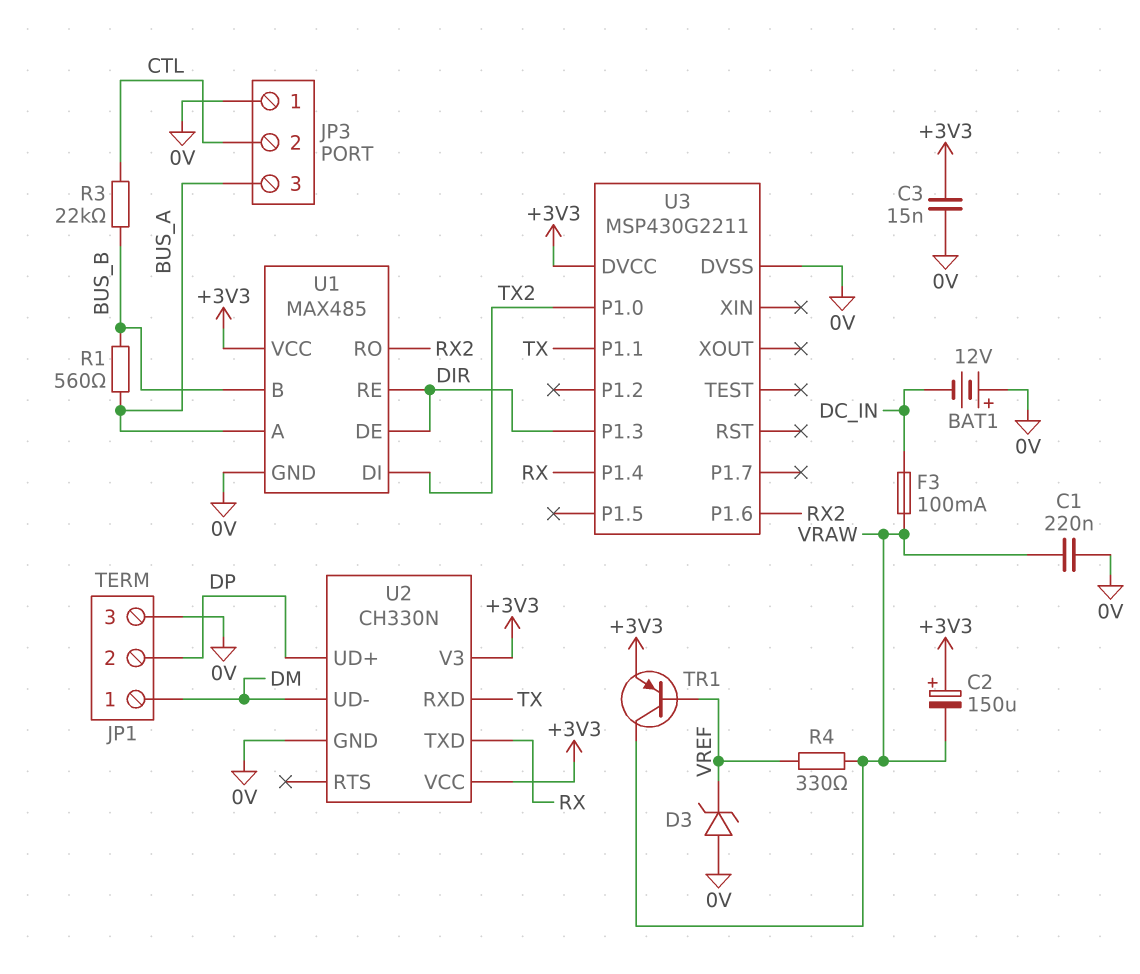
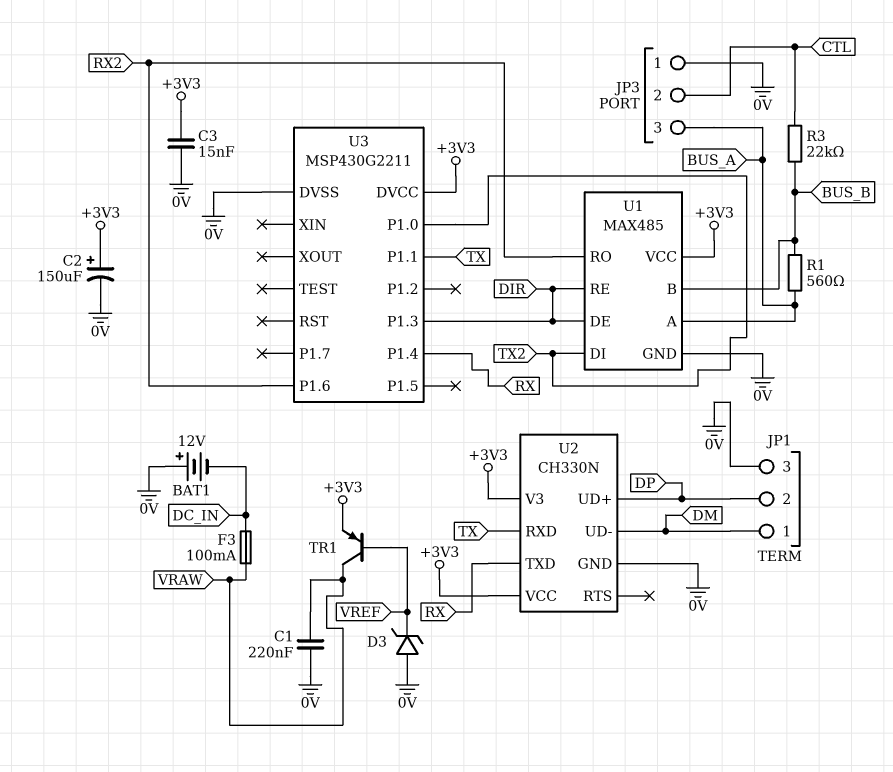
C2: 150uF (plus +3V3, minus VRAW) -> 150uF (plus +3V3, minus 0V)
R4: 330 (VRAW, VREF) -> none

